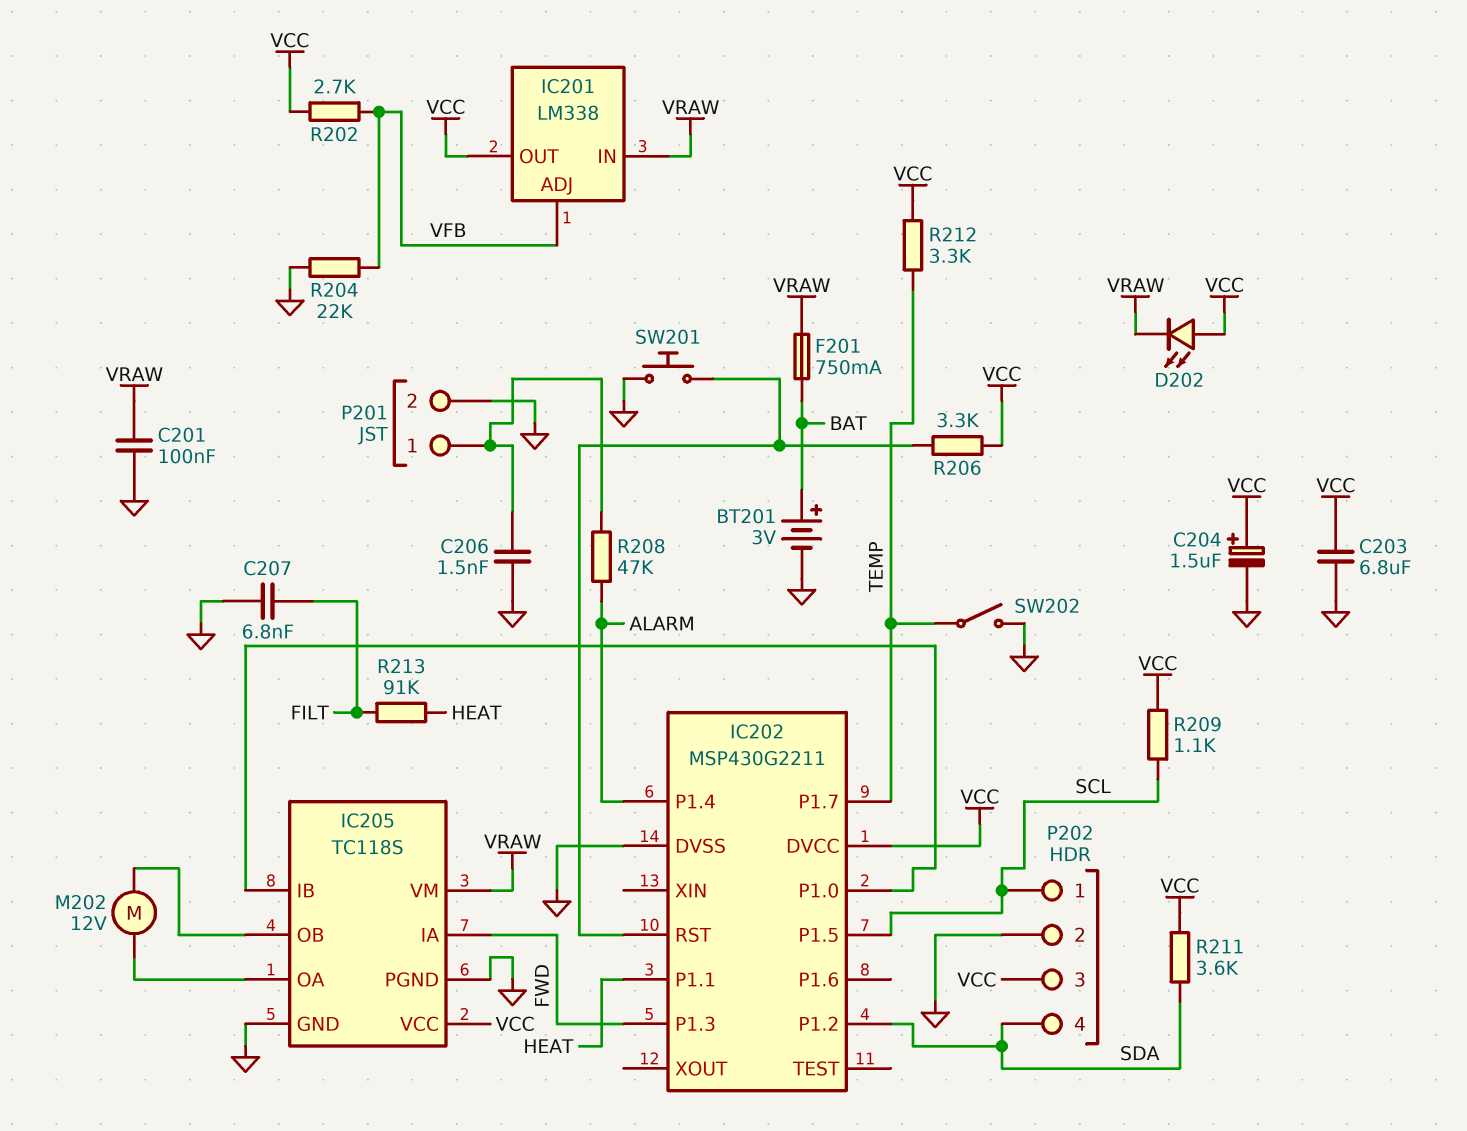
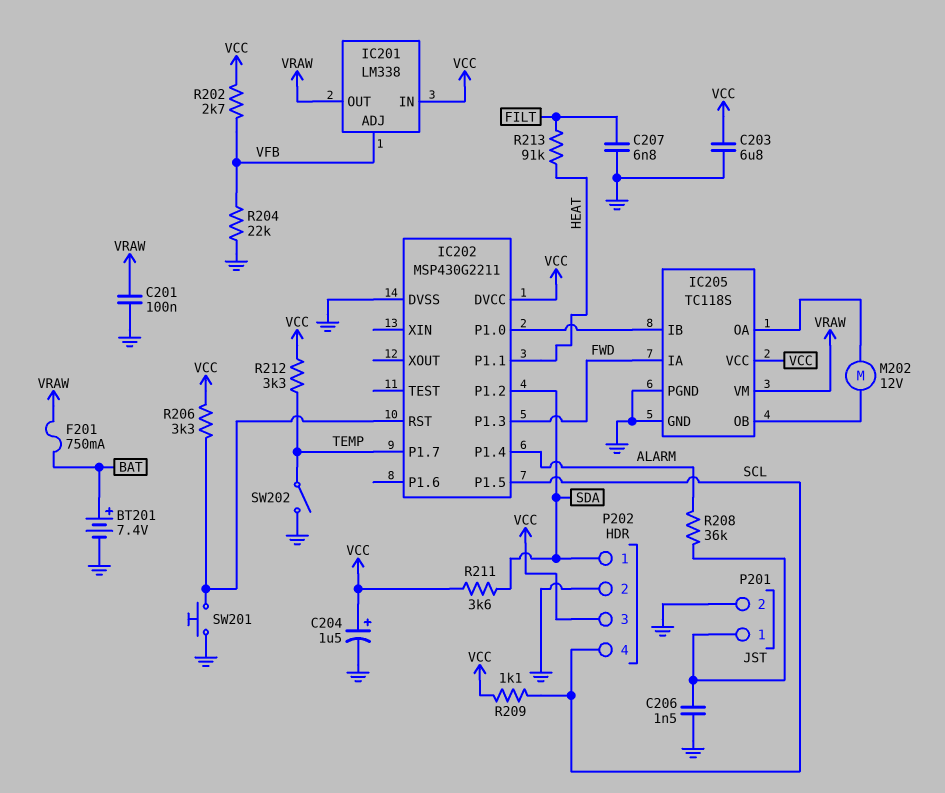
BT201: 3V (plus BAT, minus GND) -> 7.4V (plus BAT, minus GND)
D202: LED (A VCC, K VRAW) -> none
IC201 pin IN: VRAW -> VCC
IC201 pin OUT: VCC -> VRAW
P202 pin 1: SCL -> SDA
P202 pin 4: SDA -> SCL
R208: 47k (ALARM, P201/1) -> 36k (ALARM, P201/1)

